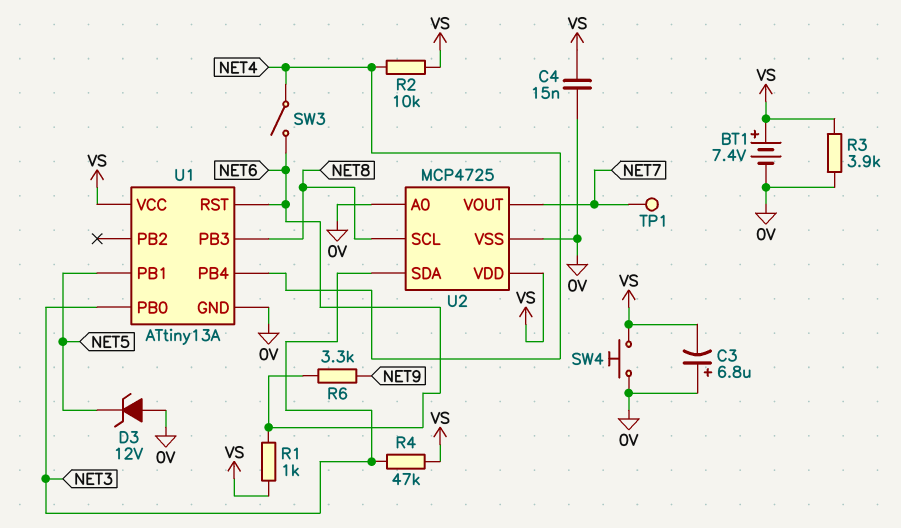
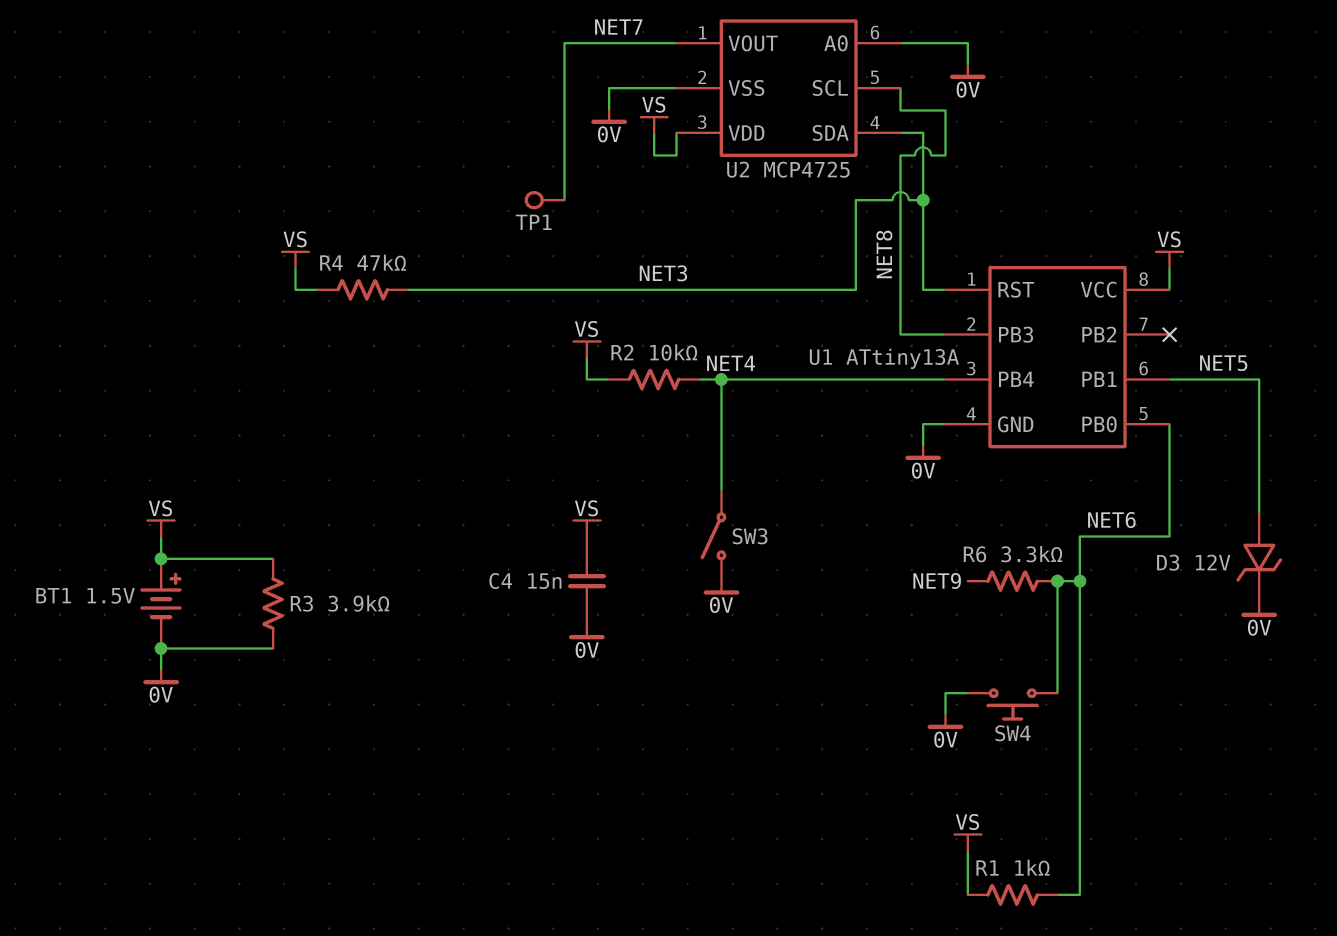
BT1: 7.4V (plus VS, minus 0V) -> 1.5V (plus VS, minus 0V)
C3: 6.8uF (plus 0V, minus VS) -> none
D3: zener 12V (A 0V, K NET5) -> zener 12V (A NET5, K 0V)
SW3: switch (NET4, NET6) -> switch (0V, NET4)
SW4: button (0V, VS) -> button (0V, NET6)
U1 pin PB0: NET3 -> NET6
U1 pin RST: NET6 -> NET3

